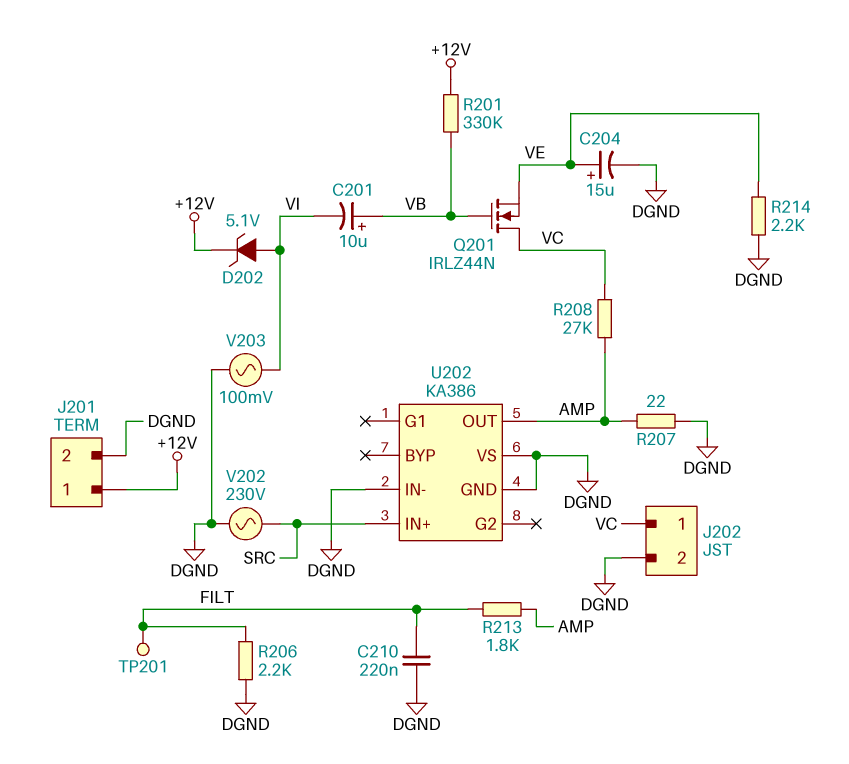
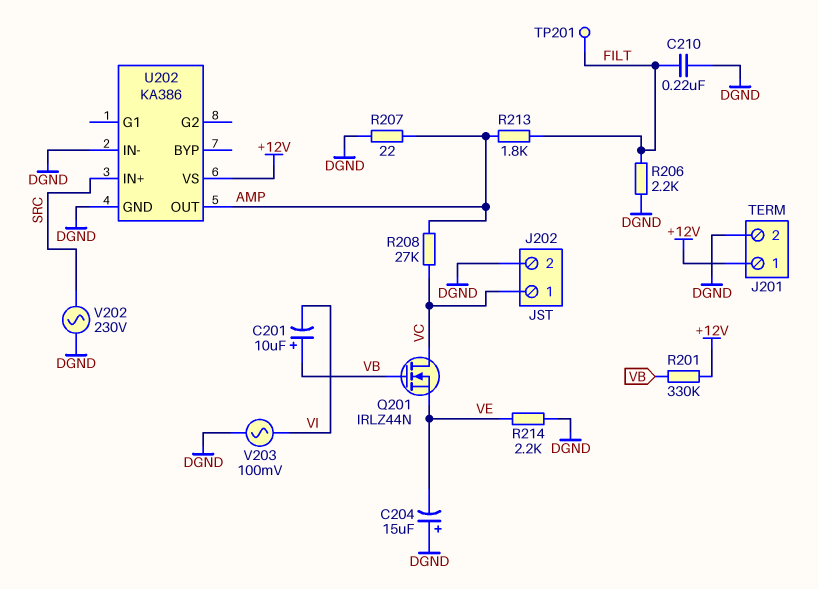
C204: 15uF (plus VE, minus DGND) -> 15uF (plus DGND, minus VE)
D202: zener 5.1V (A VI, K +12V) -> none
U202 pin VS: DGND -> +12V

